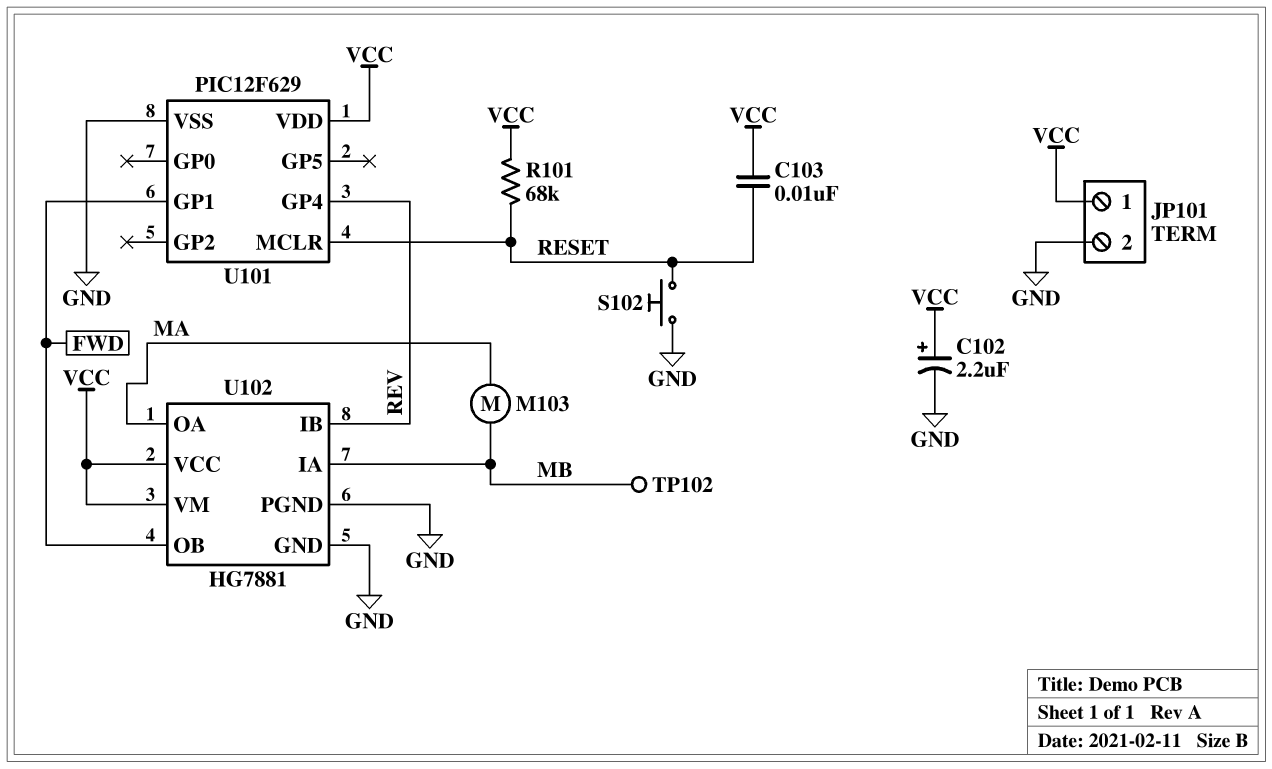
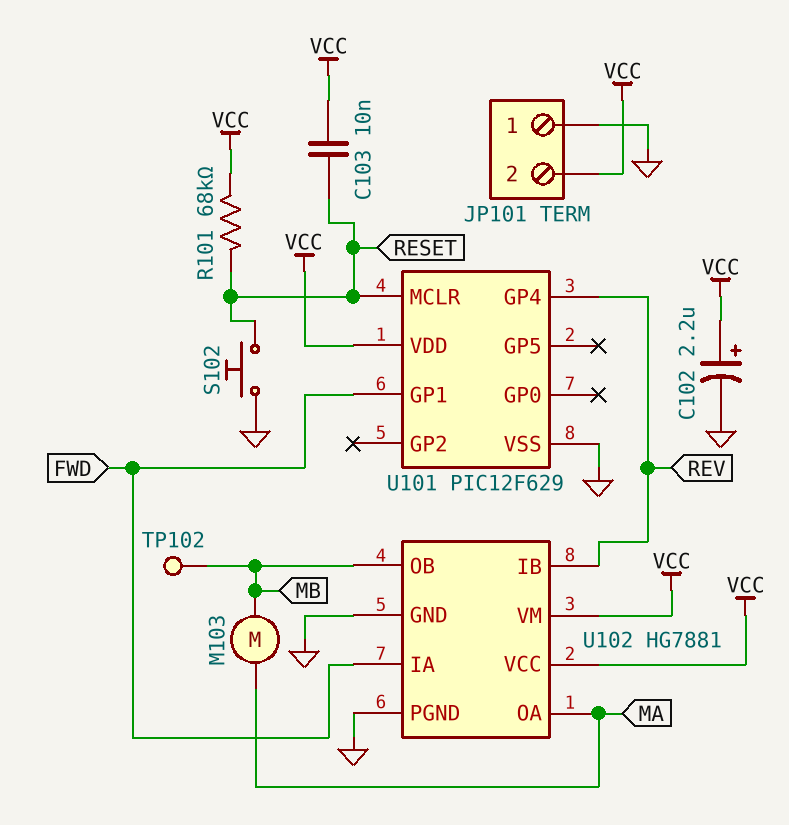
JP101 pin 1: VCC -> GND
JP101 pin 2: GND -> VCC
U102 pin IA: MB -> FWD
U102 pin OB: FWD -> MB

